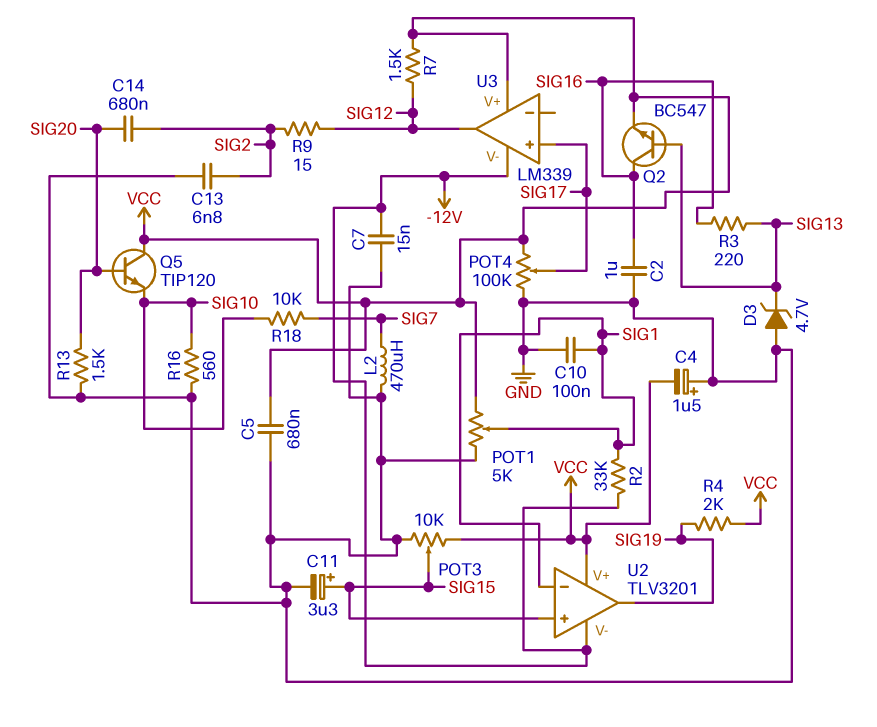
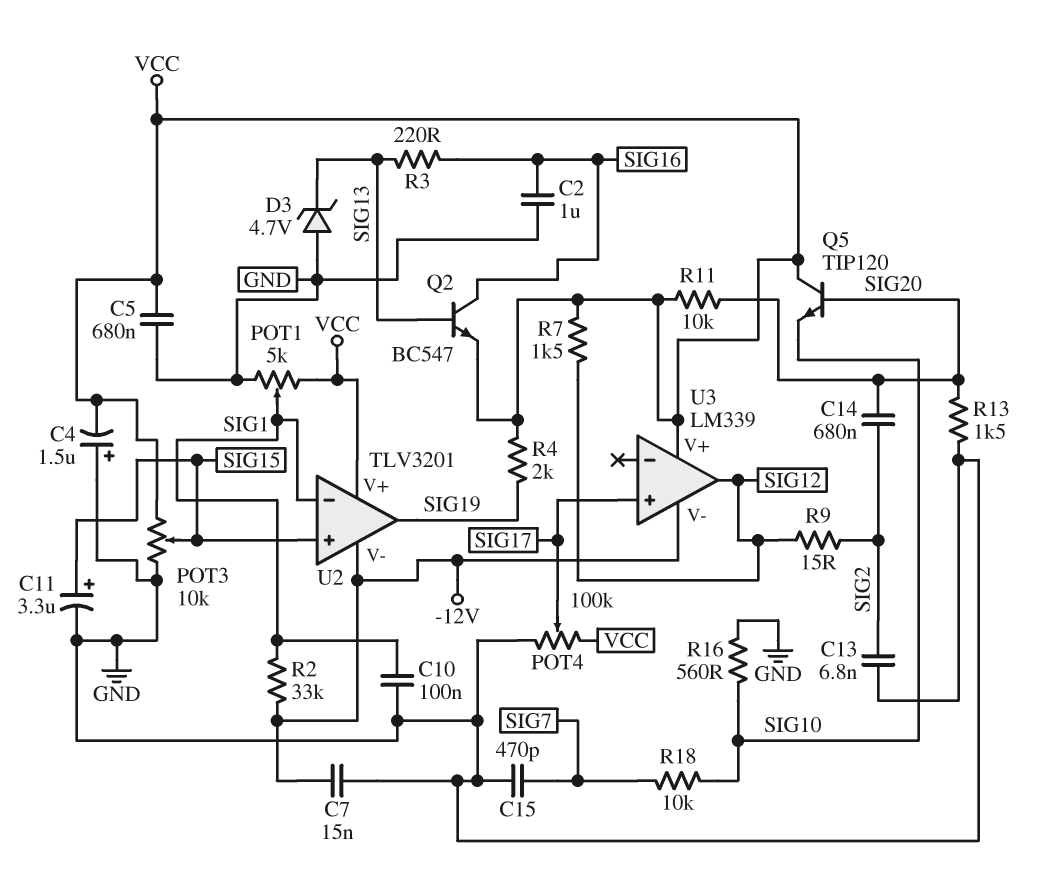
C15: none -> 470pF (GND, SIG7)
L2: 470uH (GND, SIG7) -> none
R11: none -> 10k (SIG20, VCC)

